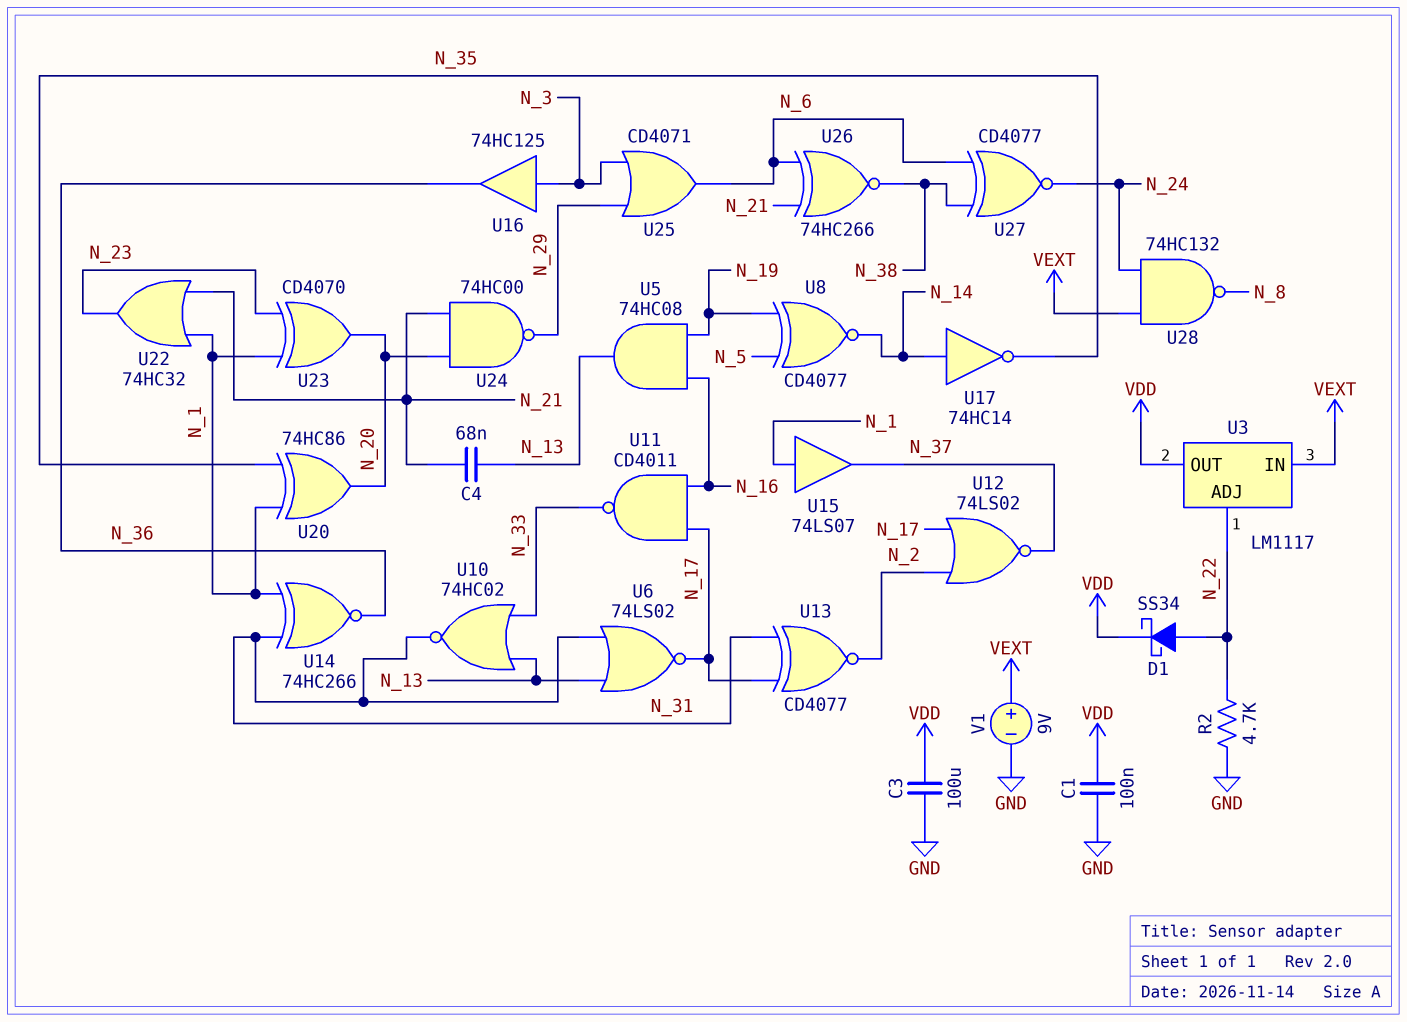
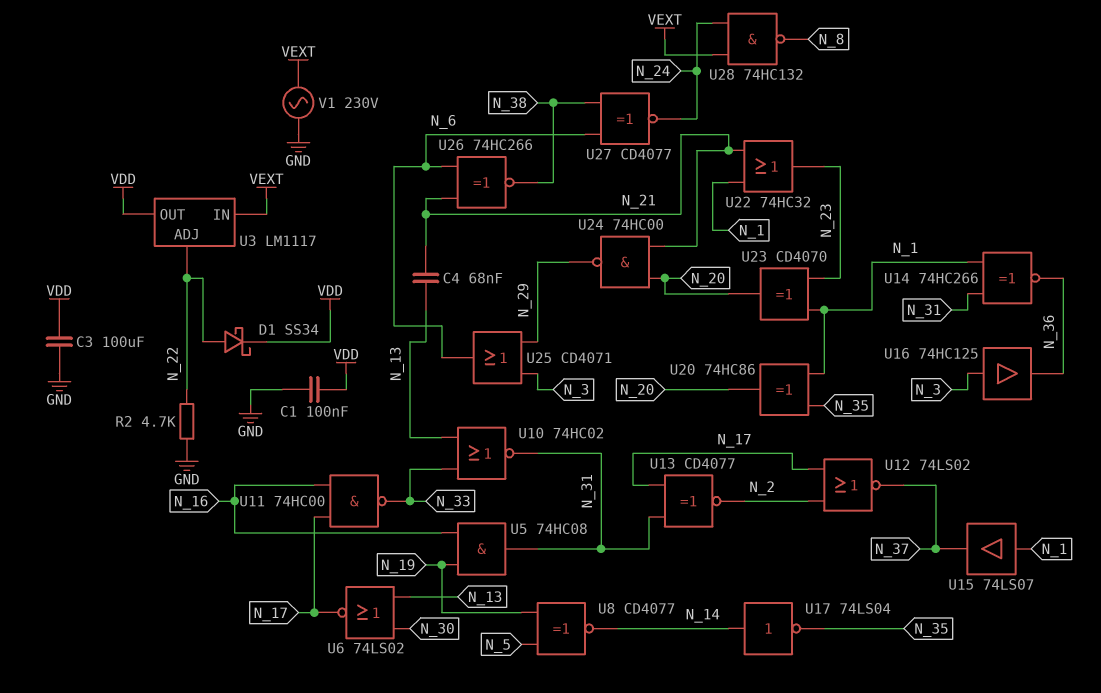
U5: AND 74HC08 (in N_16, in N_19, out N_13) -> AND 74HC08 (in N_16, in N_19, out N_31)
U6: NOR 74LS02 (in N_13, in N_31, out N_17) -> NOR 74LS02 (in N_13, in N_30, out N_17)
U11: NAND CD4011 (in N_16, in N_17, out N_33) -> NAND 74HC00 (in N_16, in N_17, out N_33)
U17: NOT 74HC14 (in N_14, out N_35) -> NOT 74LS04 (in N_14, out N_35)
V1: 9V (plus VEXT, minus GND) -> AC 230V (GND, VEXT)

